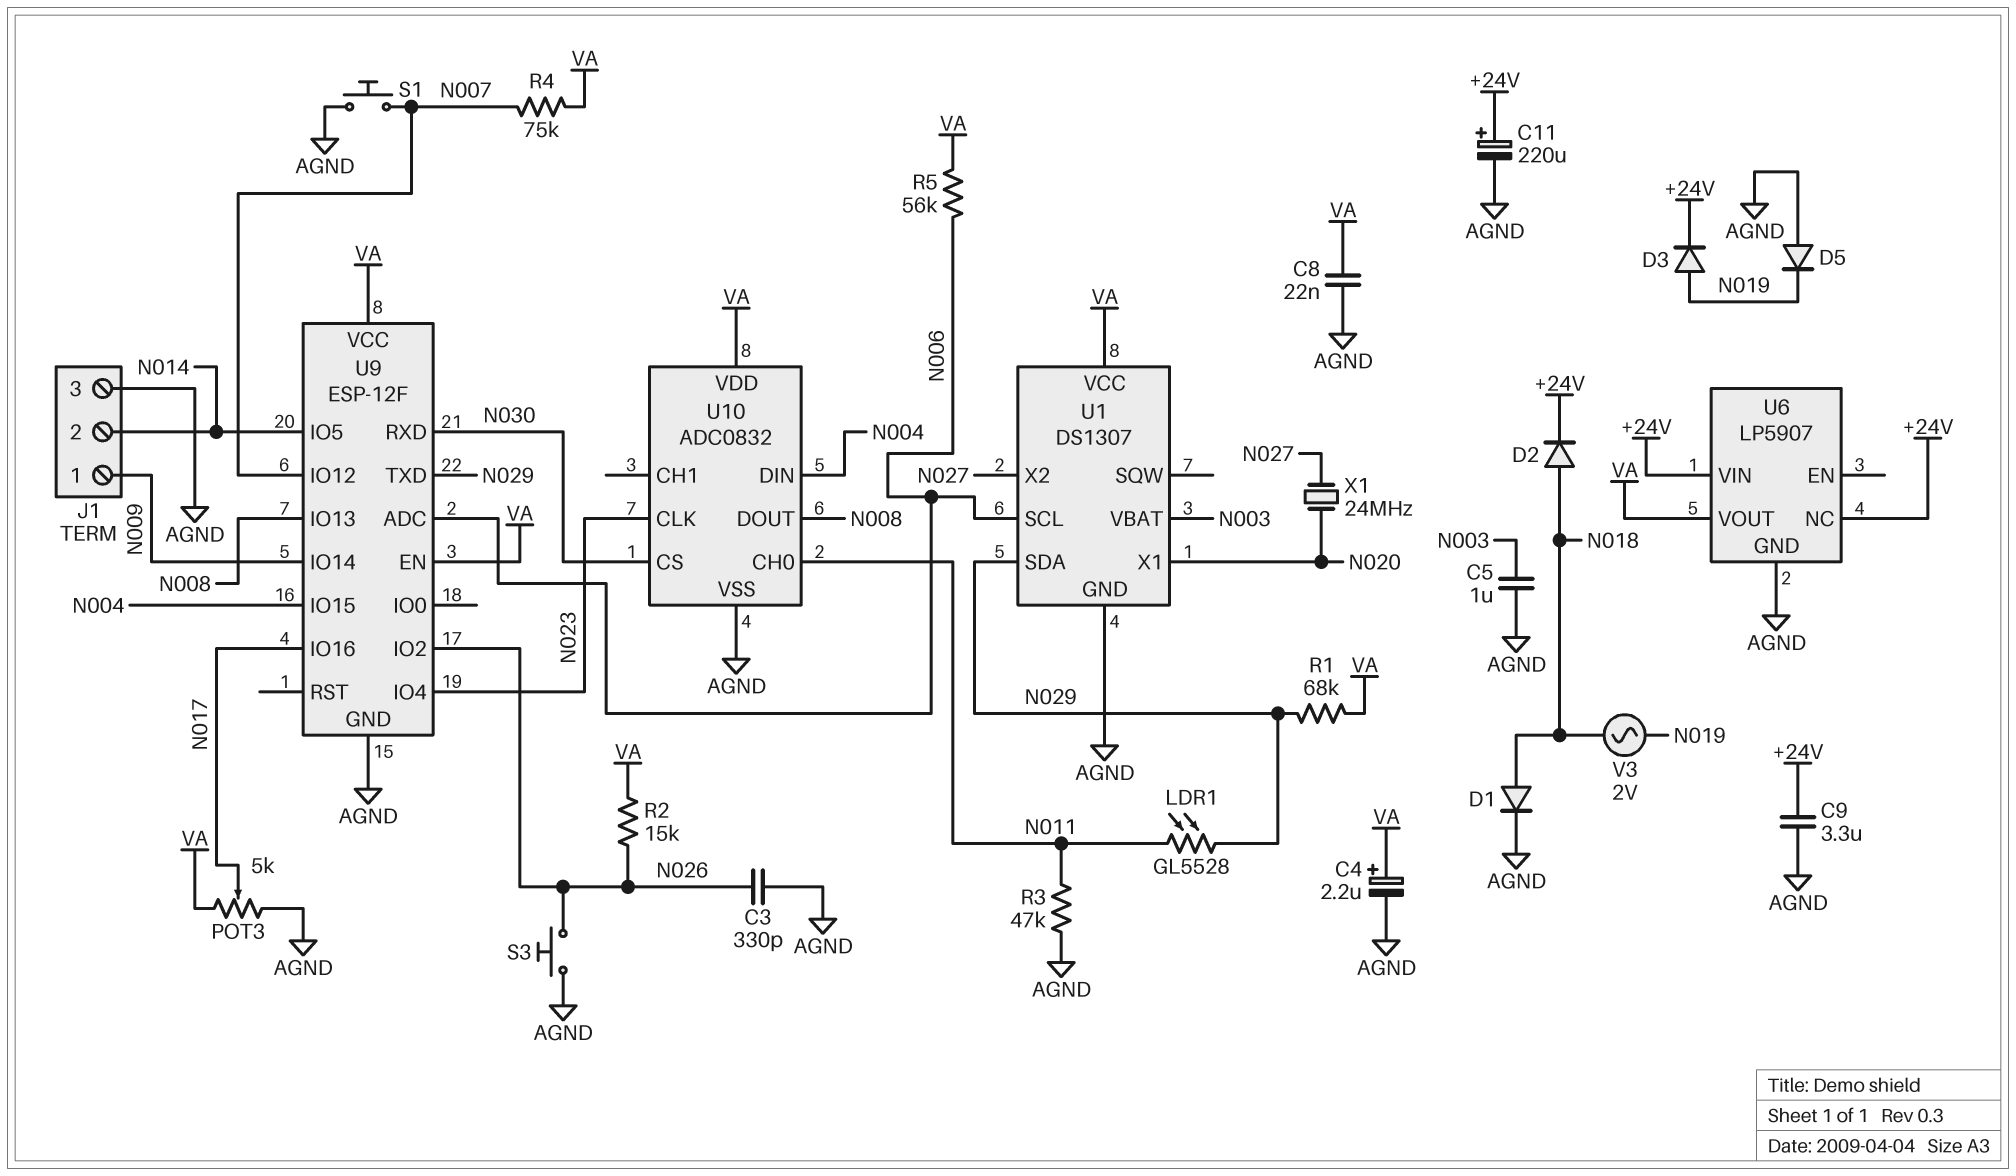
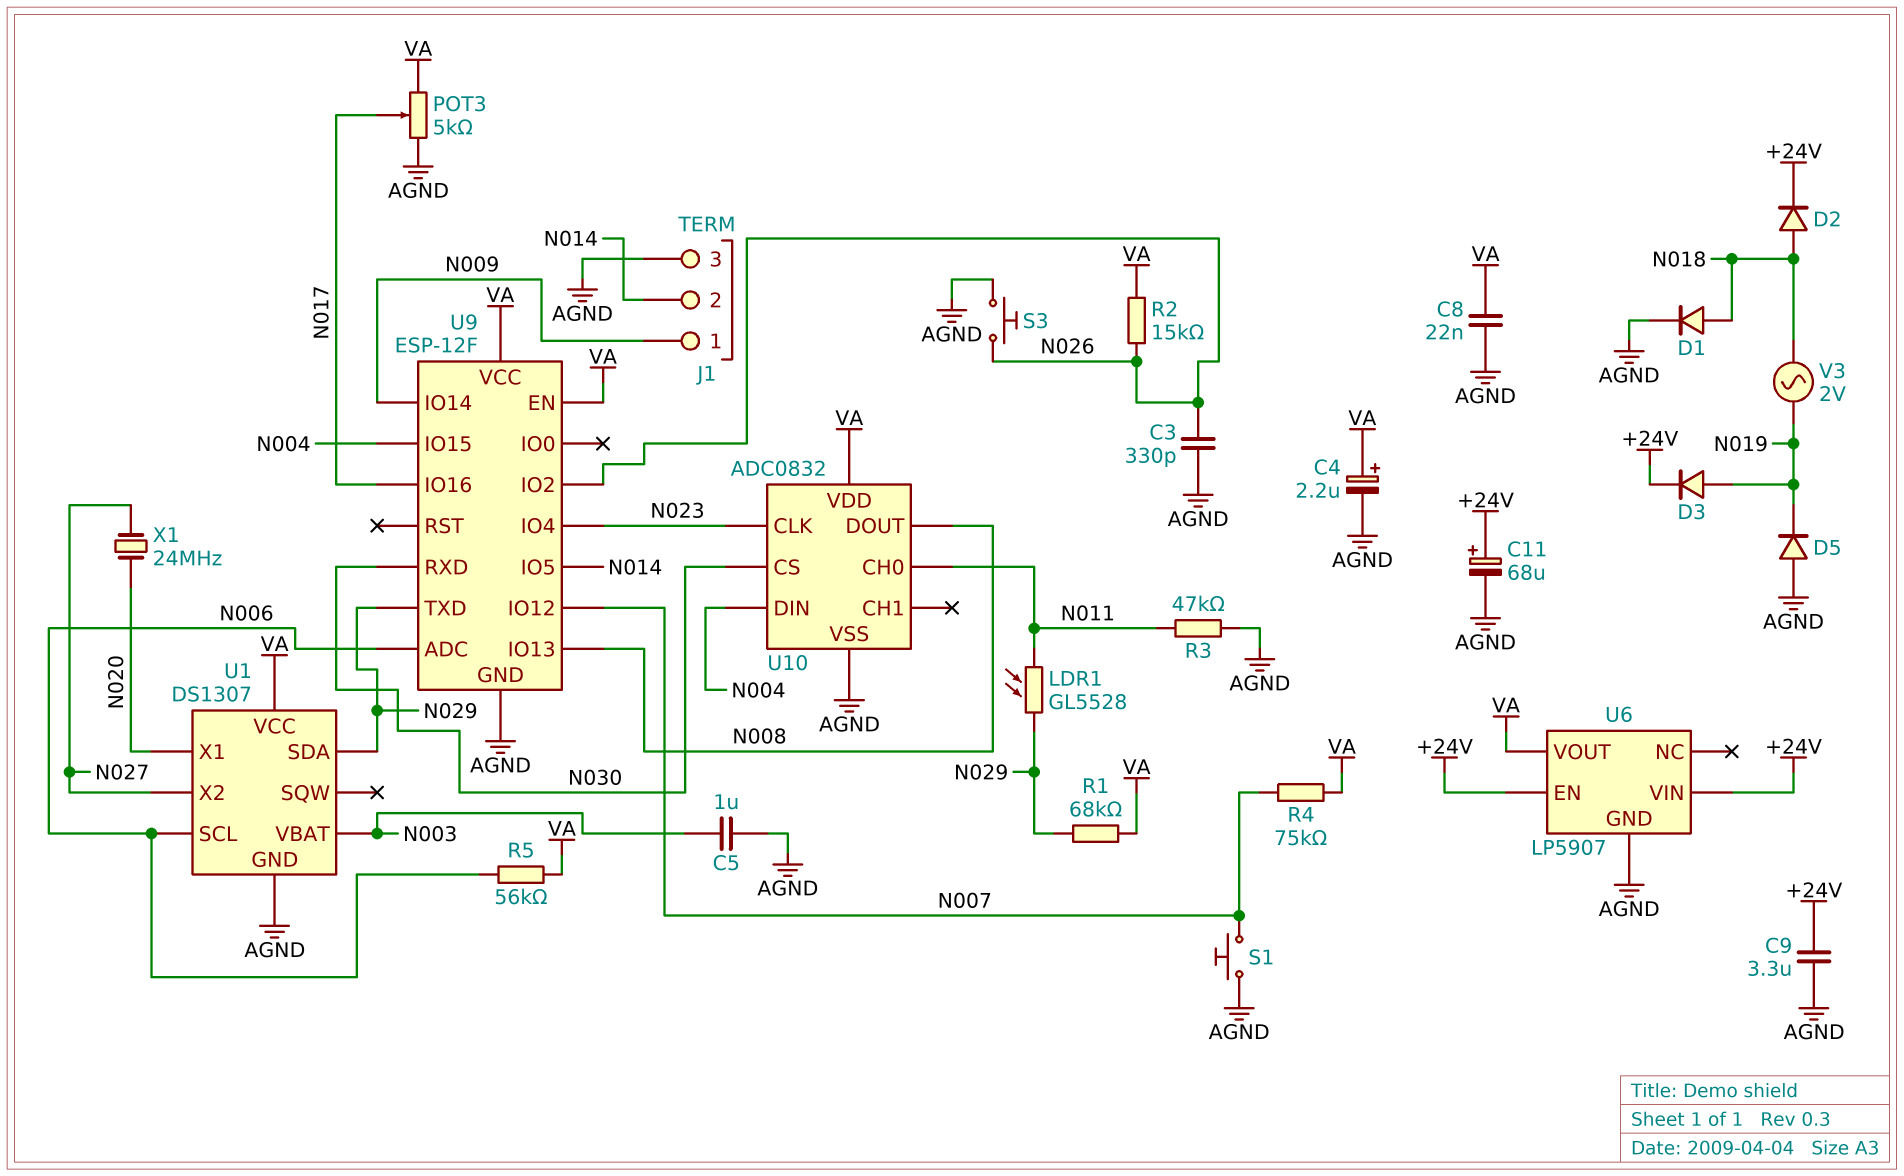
C11: 220uF (plus +24V, minus AGND) -> 68uF (plus +24V, minus AGND)
U6 pin EN: none -> +24V
U6 pin NC: +24V -> none

